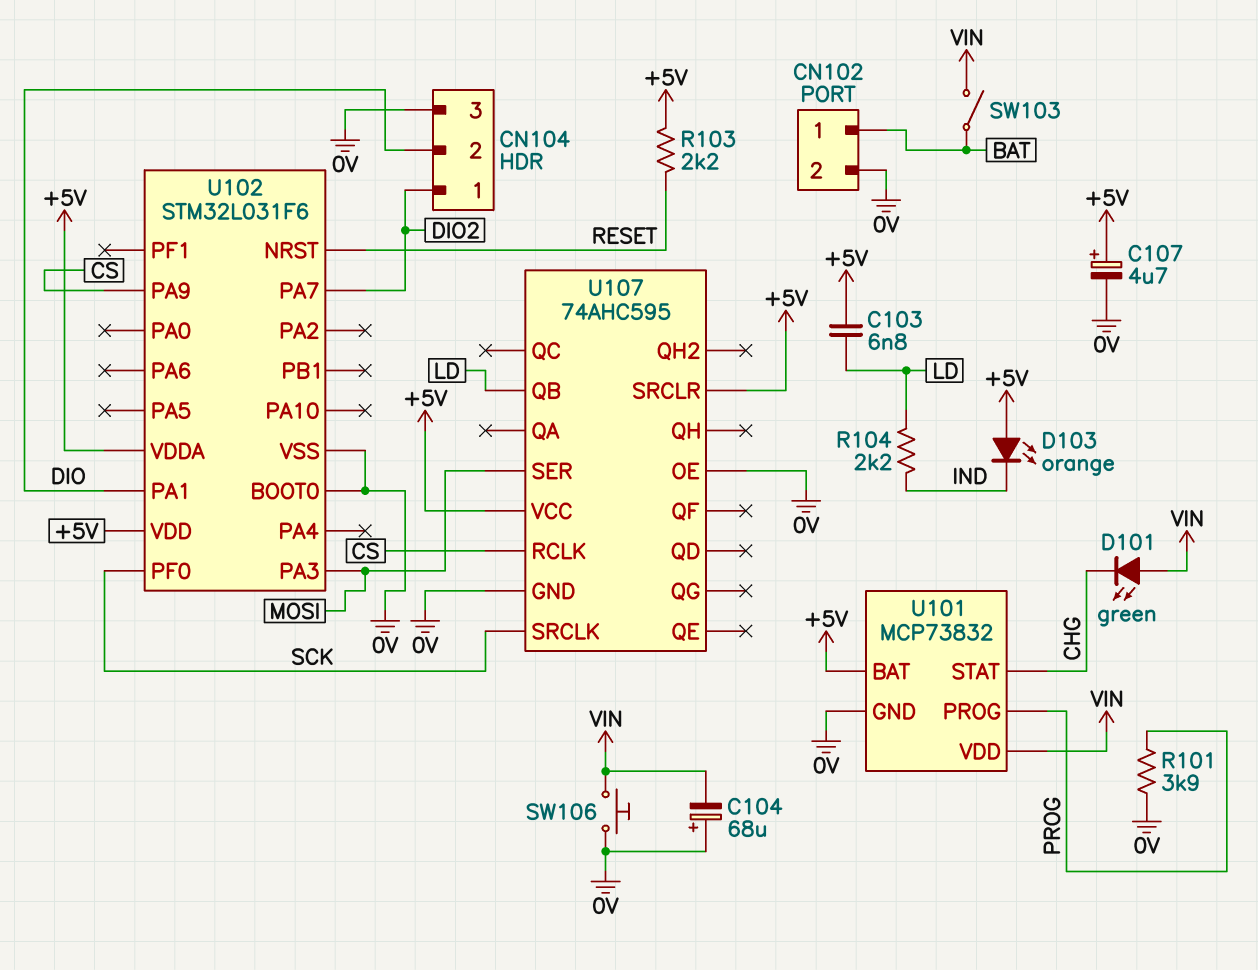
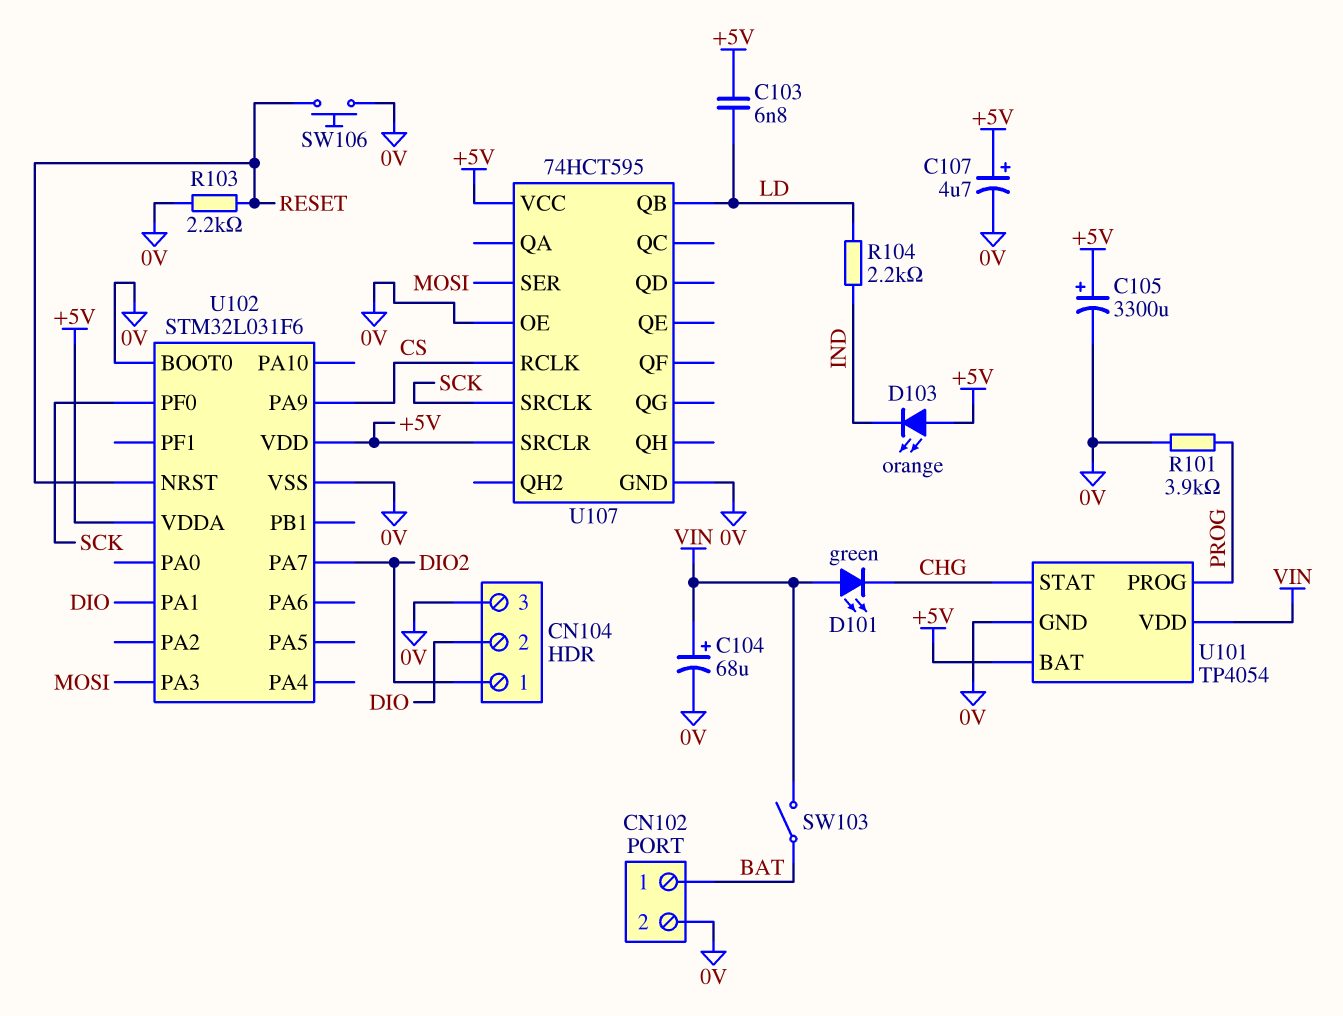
C104: 68uF (plus 0V, minus VIN) -> 68uF (plus VIN, minus 0V)
C105: none -> 3300uF (plus +5V, minus 0V)
R103: 2.2k (+5V, RESET) -> 2.2k (0V, RESET)
SW106: button (0V, VIN) -> button (0V, RESET)
U101: MCP73832 -> TP4054
U107: 74AHC595 -> 74HCT595

